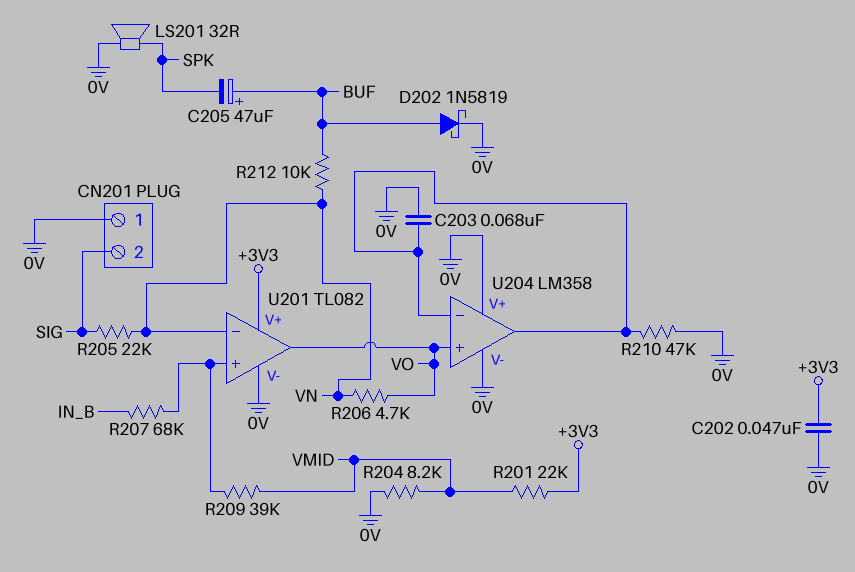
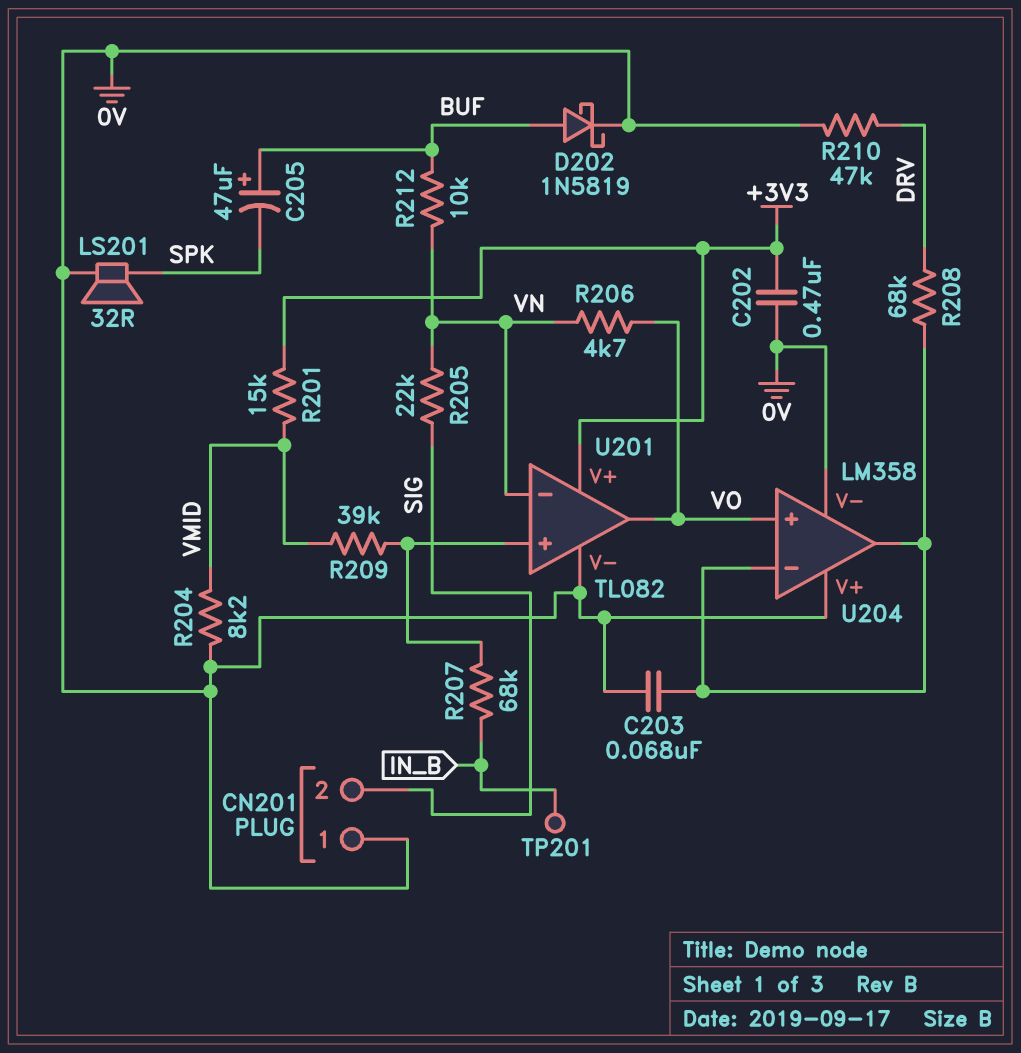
C202: 47nF (+3V3, 0V) -> 470nF (+3V3, 0V)
R201: 22k (+3V3, VMID) -> 15k (+3V3, VMID)
R208: none -> 68k (DRV, U204/in-)
R210: 47k (0V, U204/in-) -> 47k (0V, DRV)
TP201: none -> test point (IN_B)

